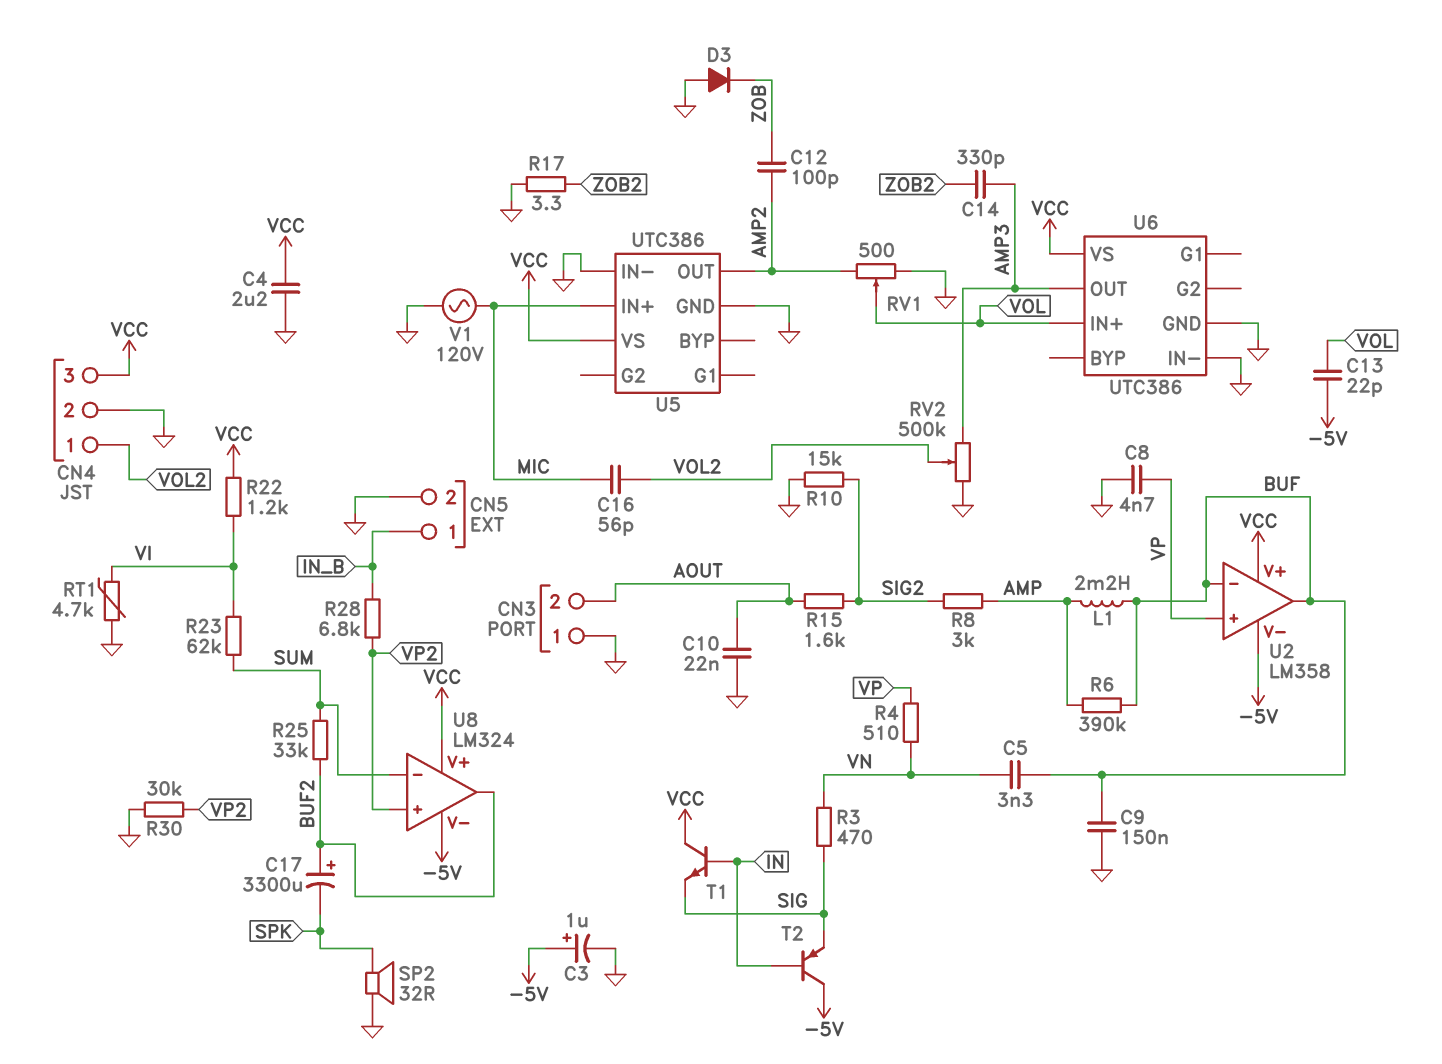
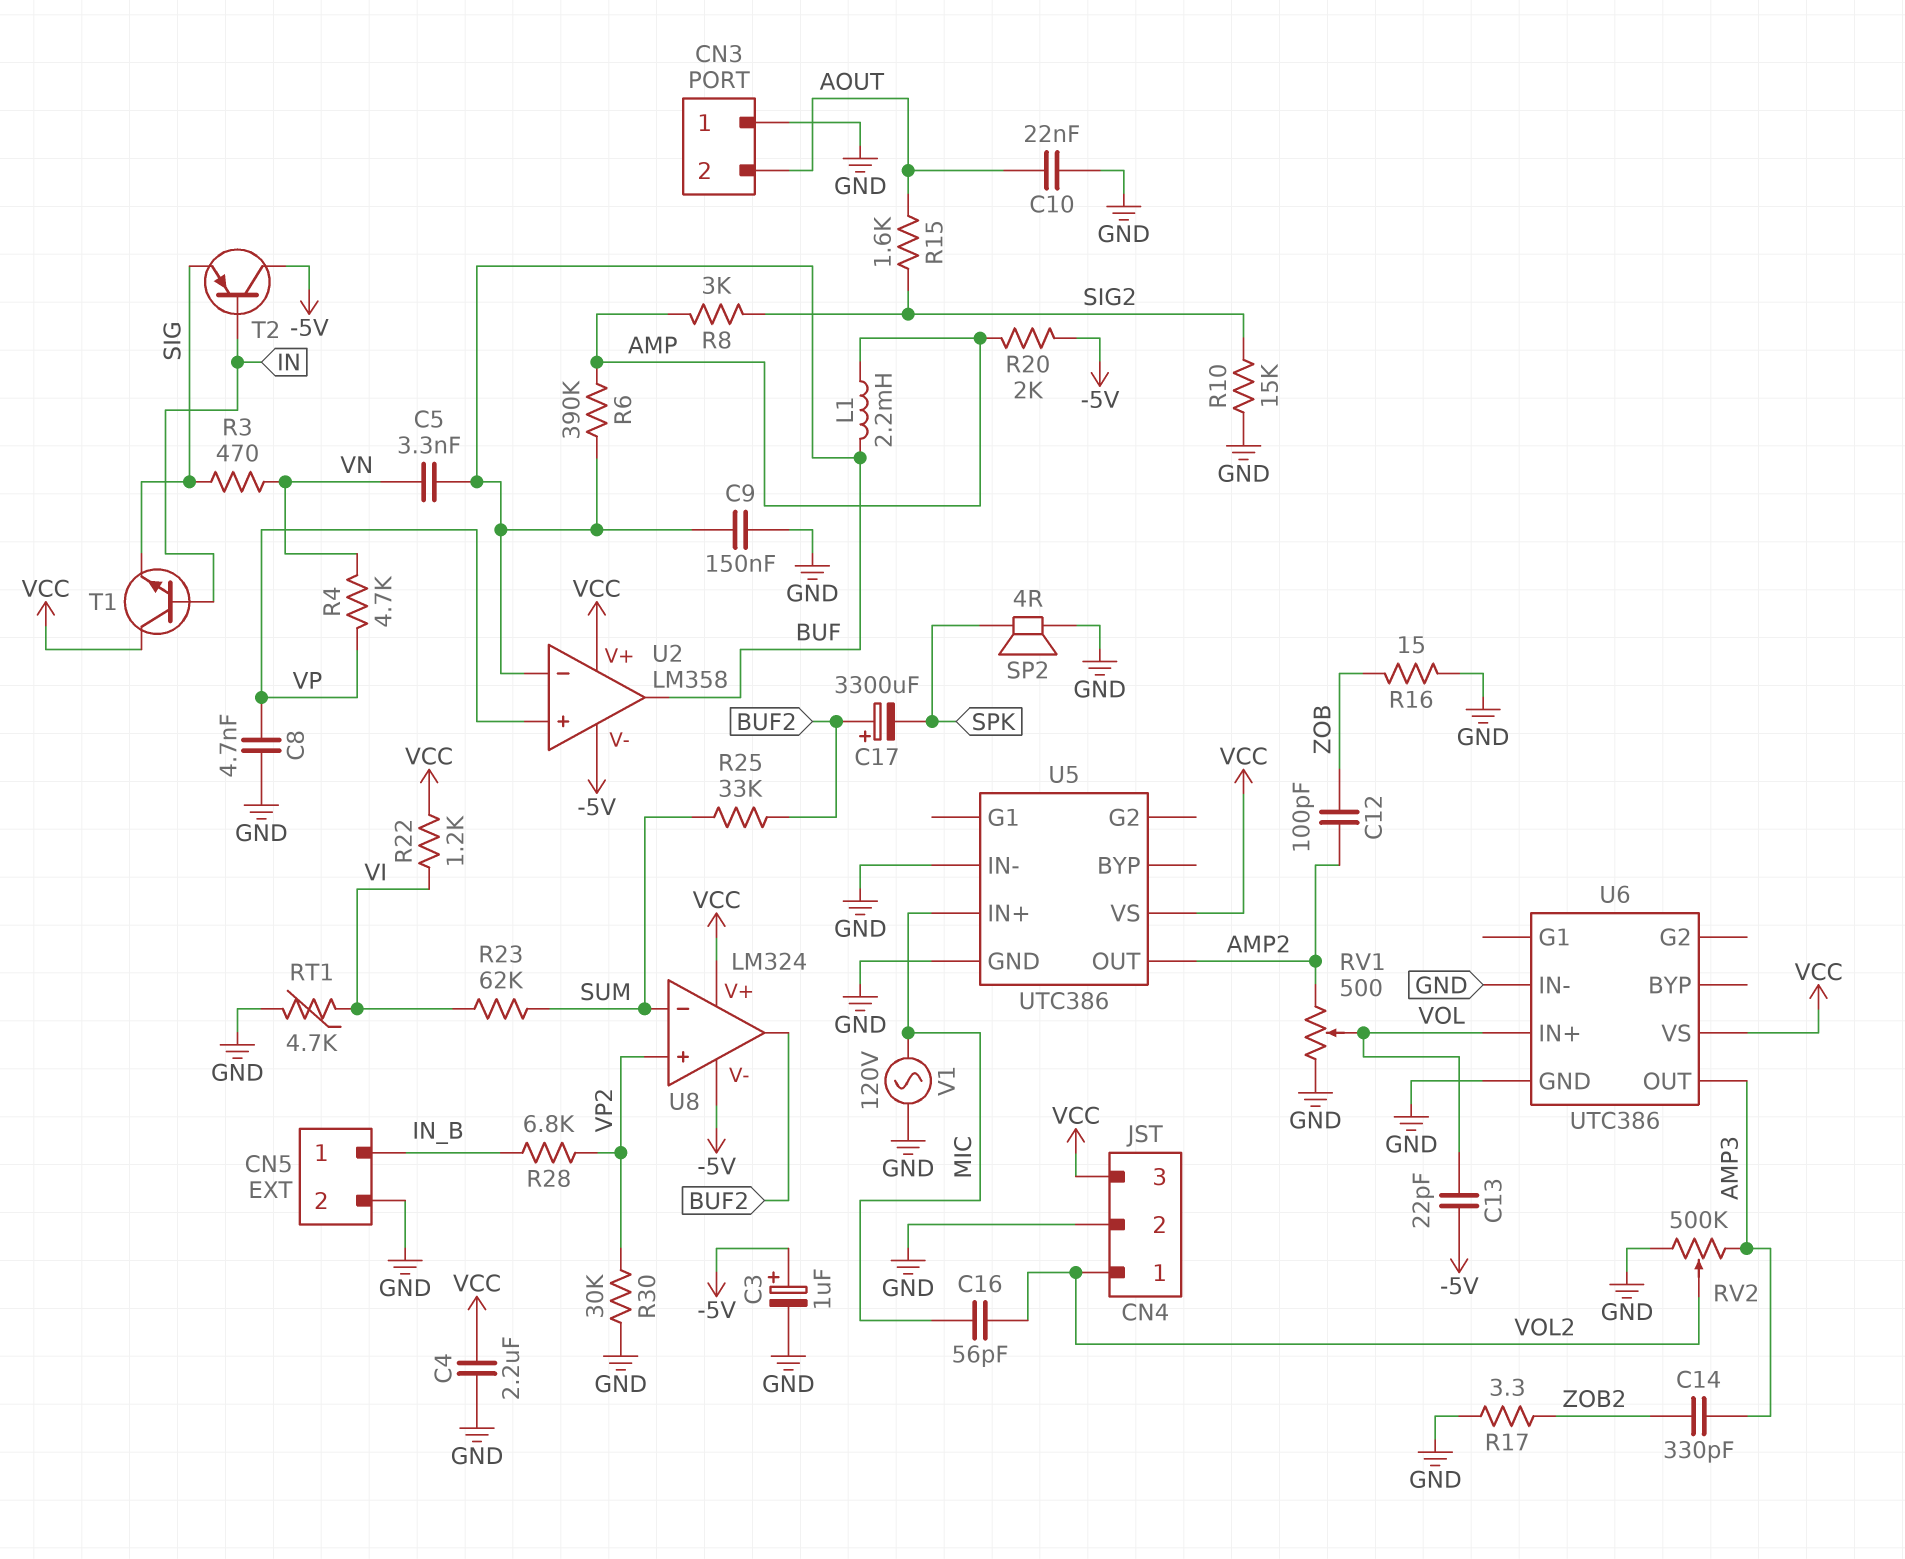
D3: diode (A GND, K ZOB) -> none
R4: 510 (VN, VP) -> 4.7k (VN, VP)
R16: none -> 15 (GND, ZOB)
R20: none -> 2k (-5V, AMP)
SP2: speaker 32R (GND, SPK) -> speaker 4R (GND, SPK)

